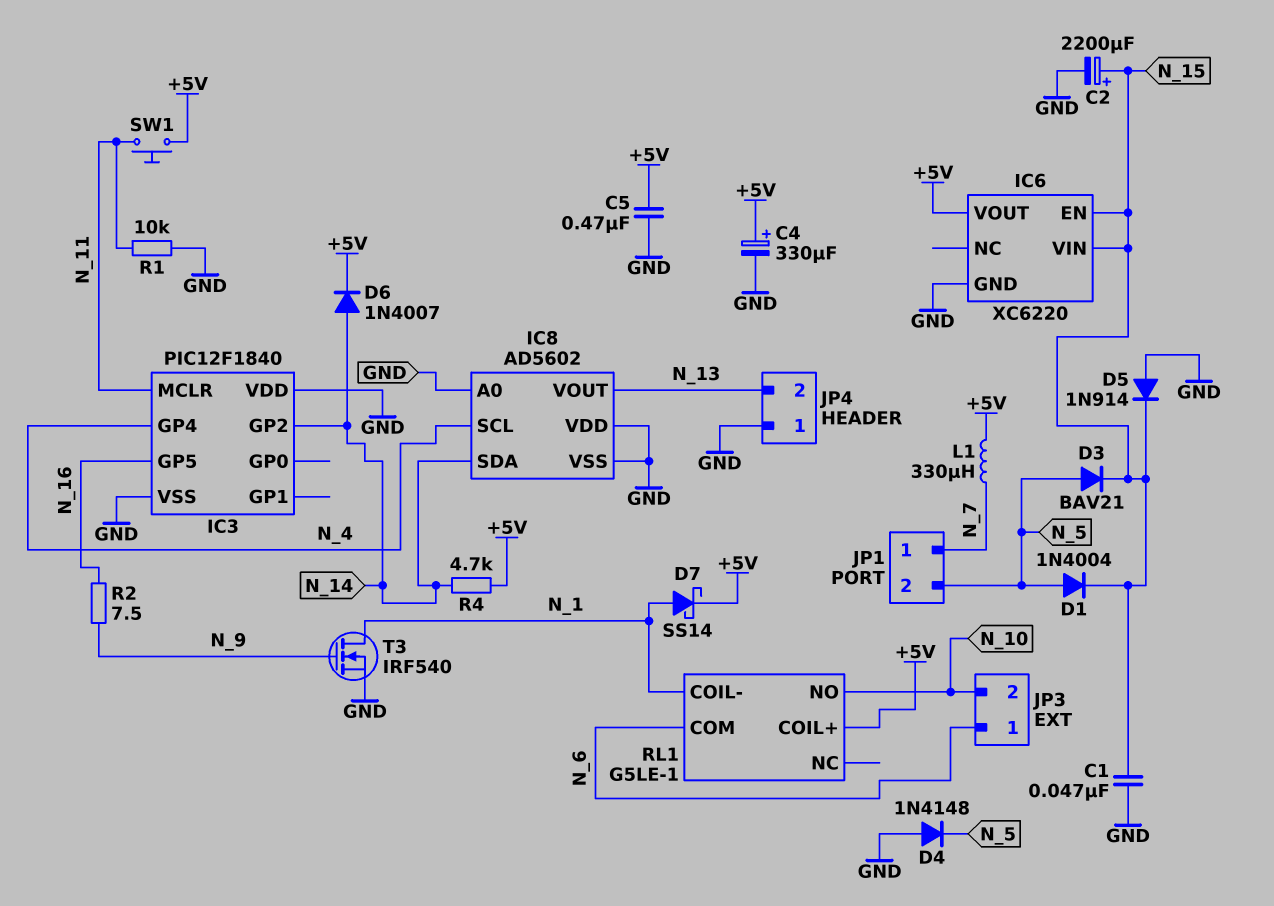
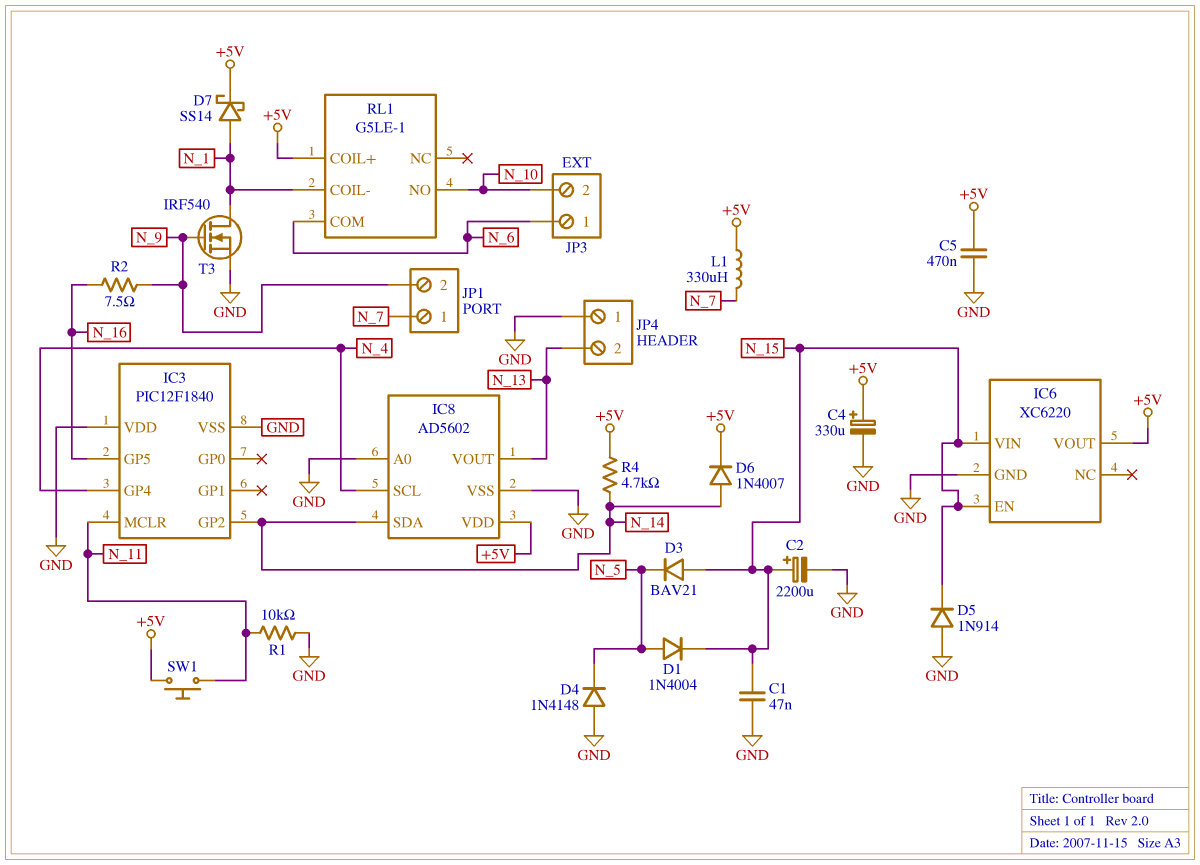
D3: diode BAV21 (A N_5, K N_15) -> diode BAV21 (A N_15, K N_5)
IC8 pin VDD: GND -> +5V
JP1 pin 2: N_5 -> N_9

